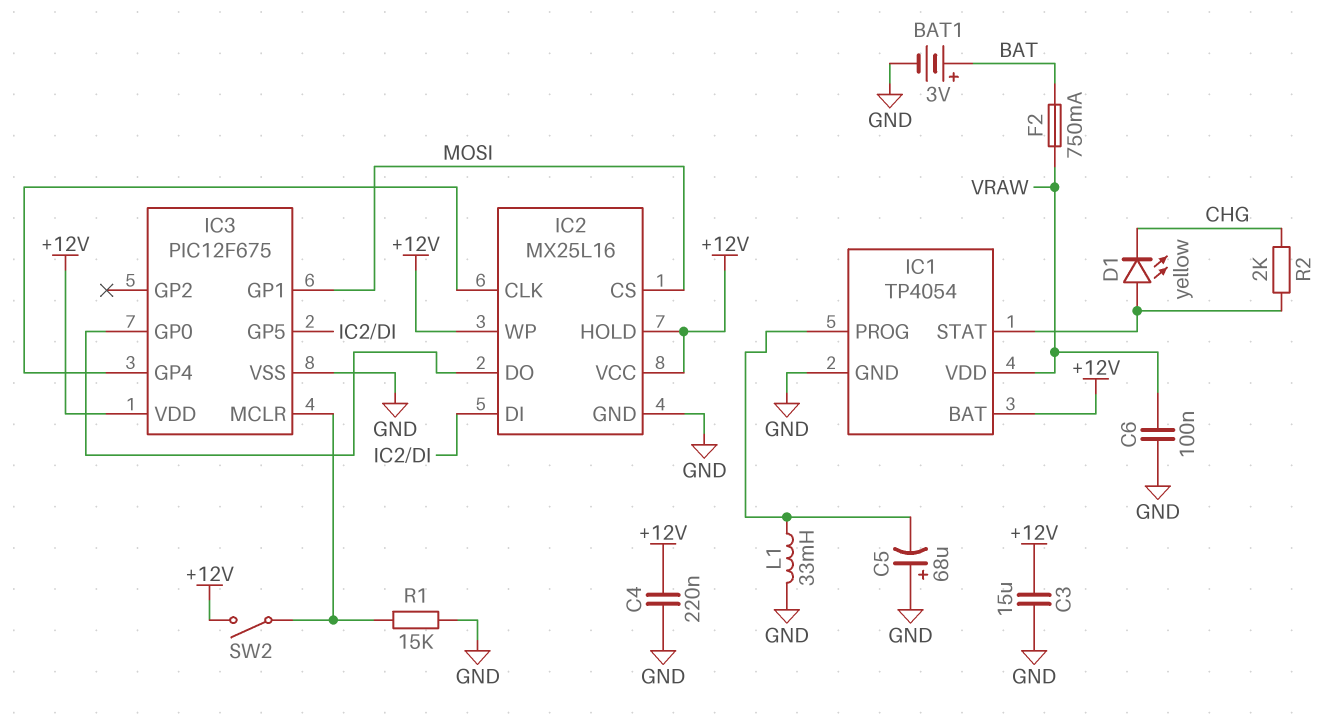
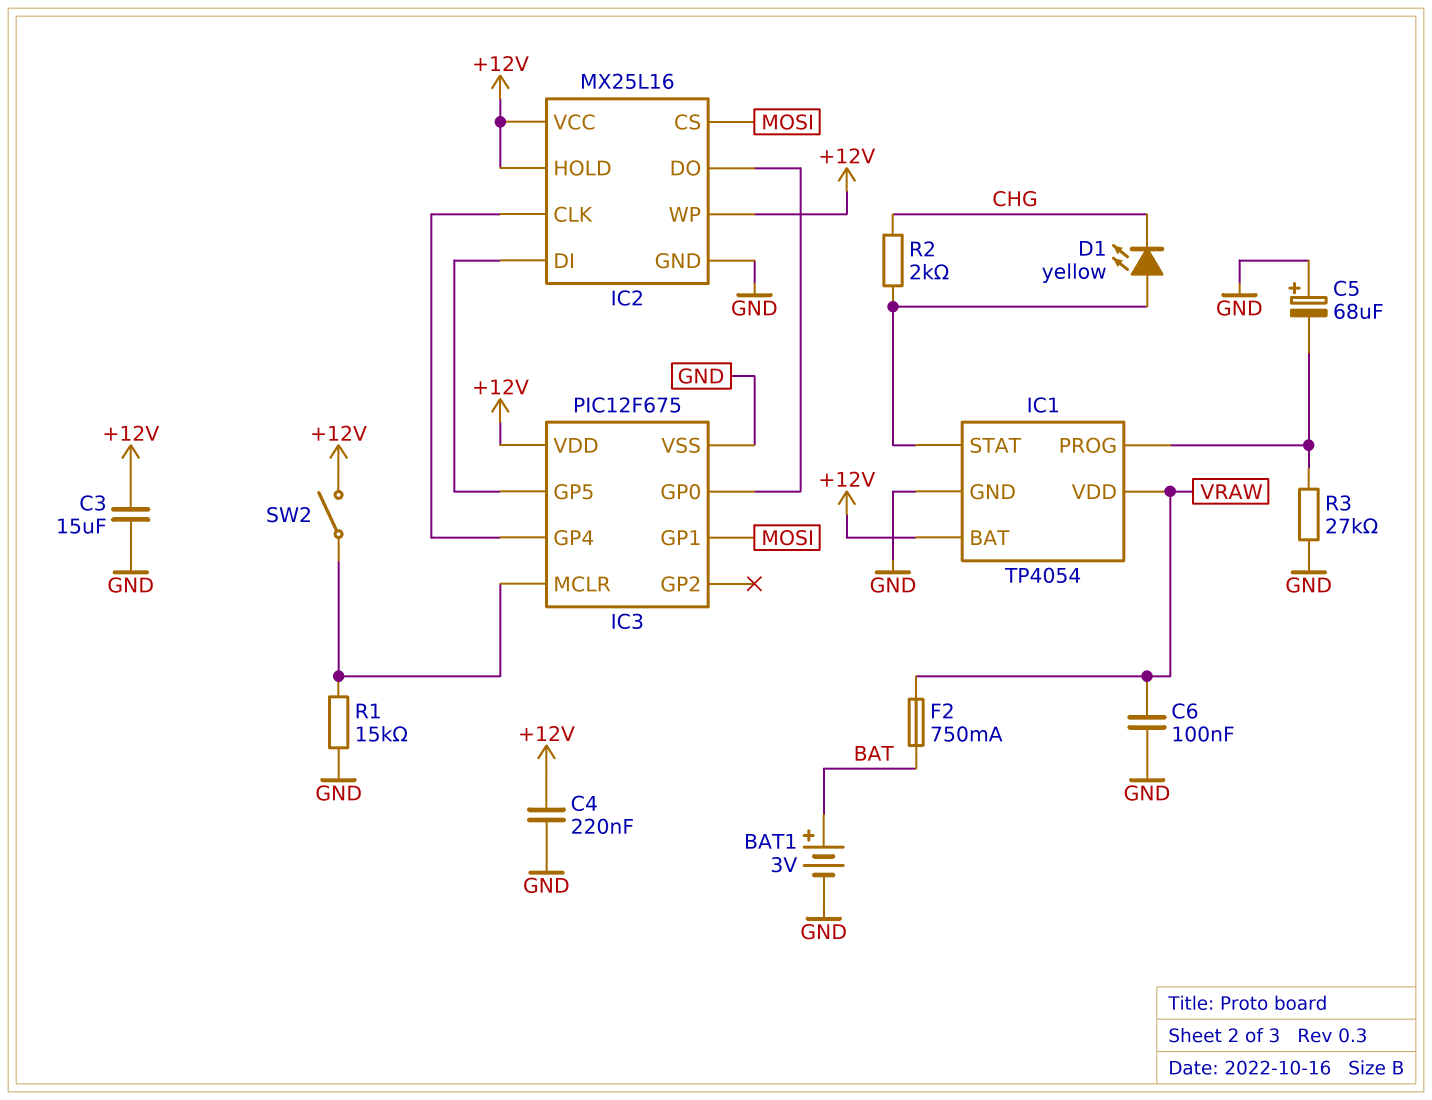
L1: 33mH (GND, IC1/PROG) -> none
R3: none -> 27k (GND, IC1/PROG)

